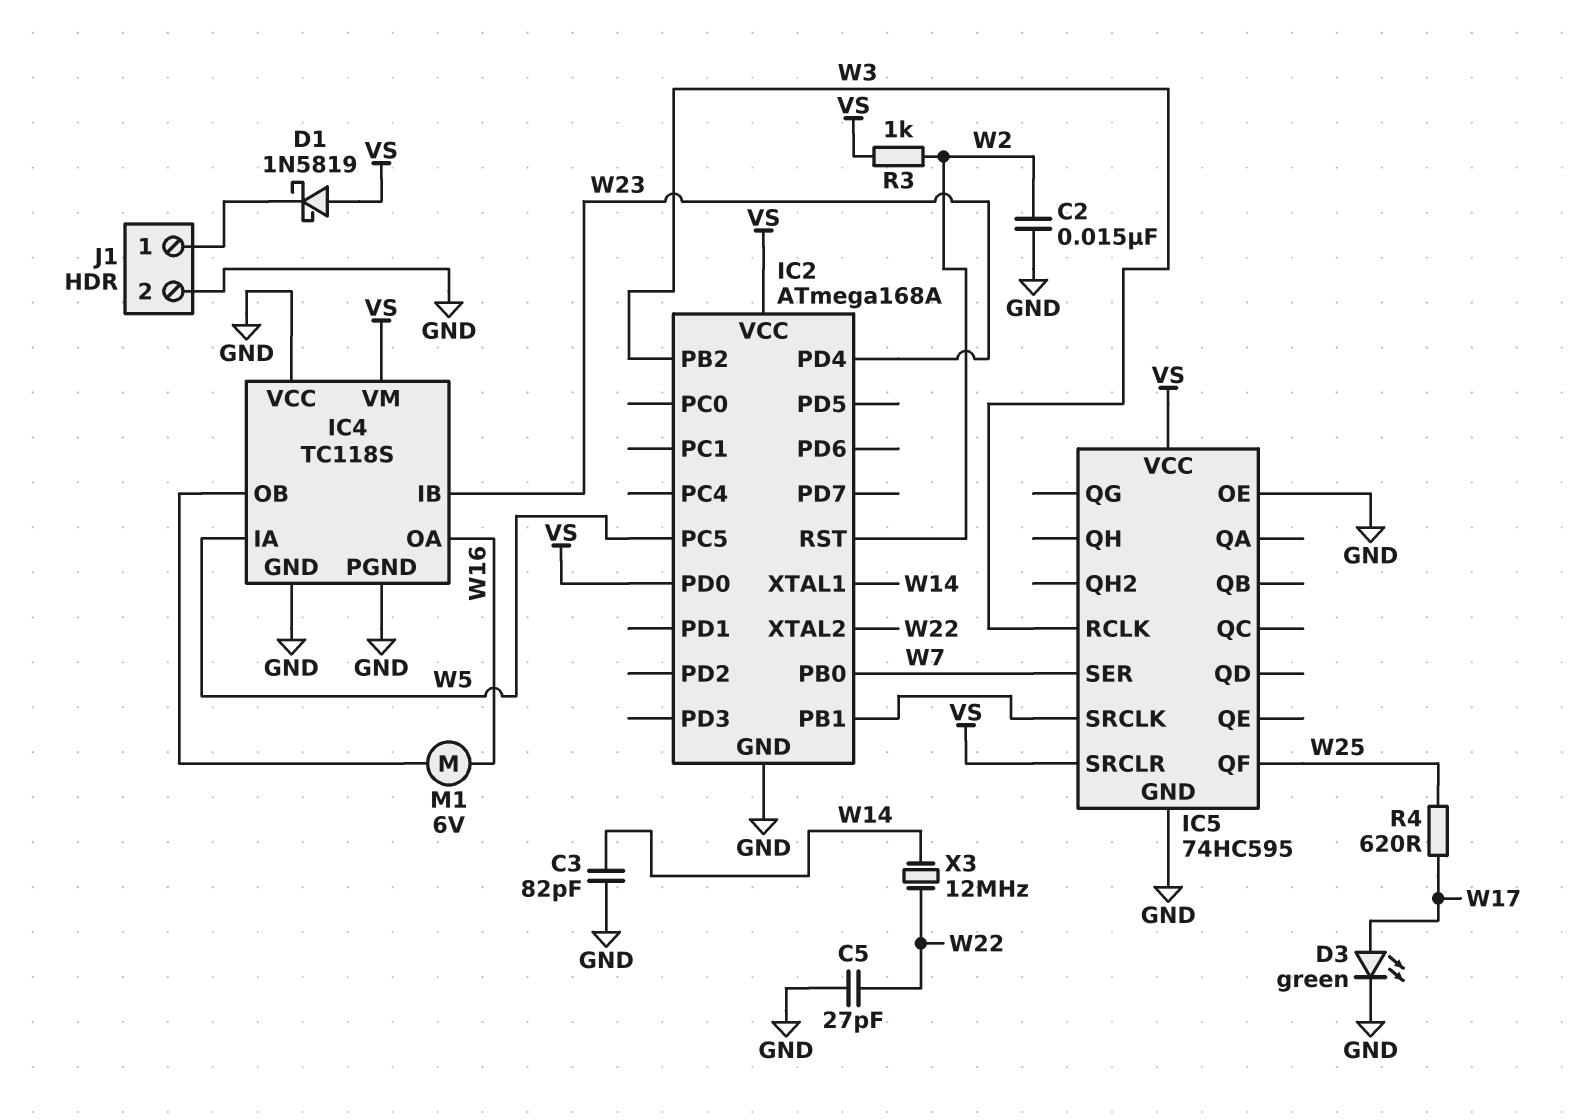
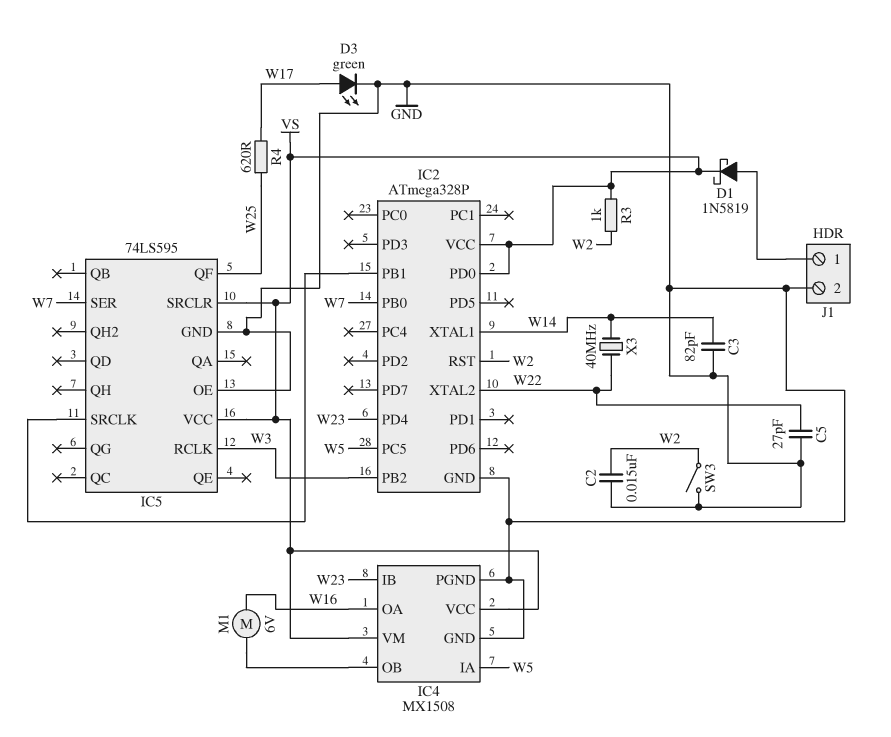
D1: schottky 1N5819 (A VS, K J1/1) -> schottky 1N5819 (A J1/1, K VS)
IC2: ATmega168A -> ATmega328P
IC4: TC118S -> MX1508
IC4 pin VCC: GND -> VS
IC5: 74HC595 -> 74LS595
SW3: none -> switch (GND, W2)
X3: 12MHz (W14, W22) -> 40MHz (W14, W22)

